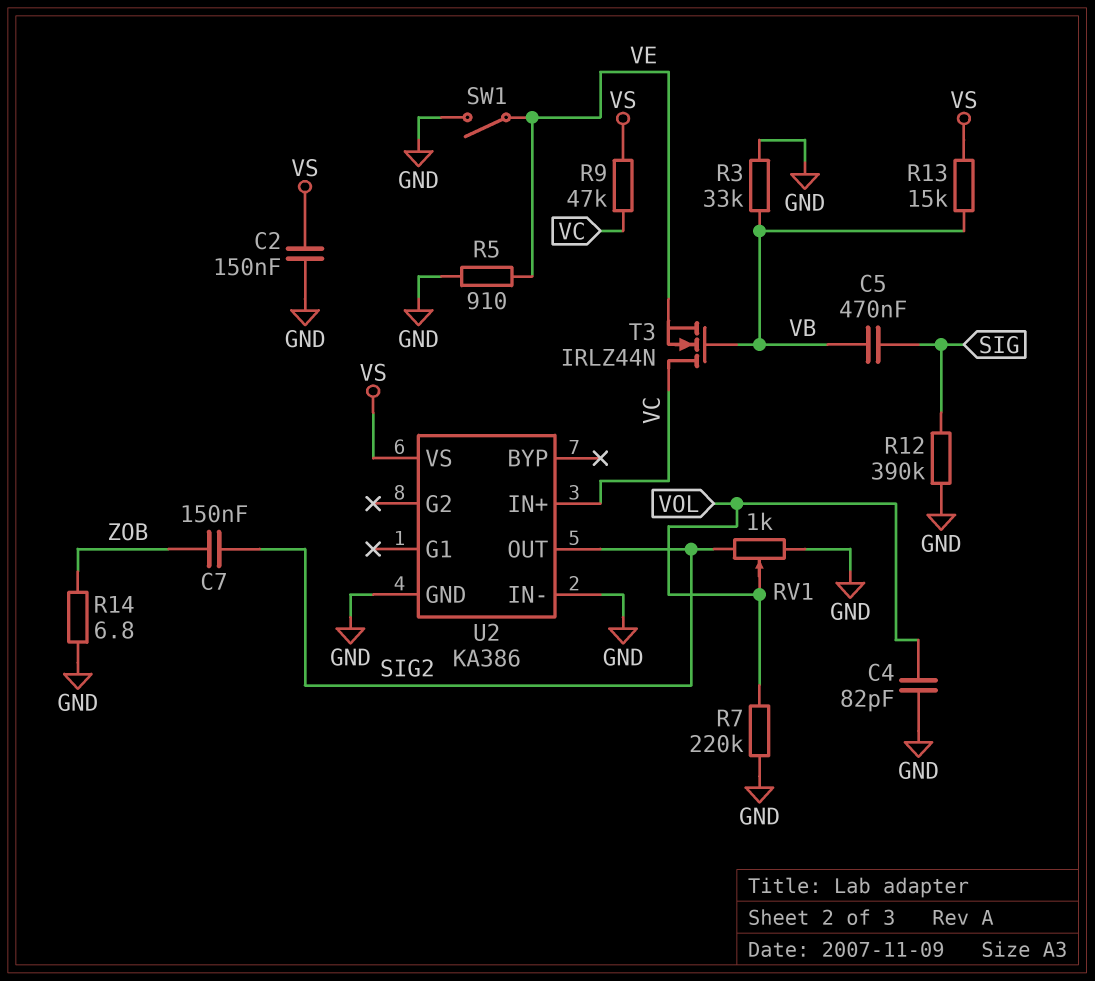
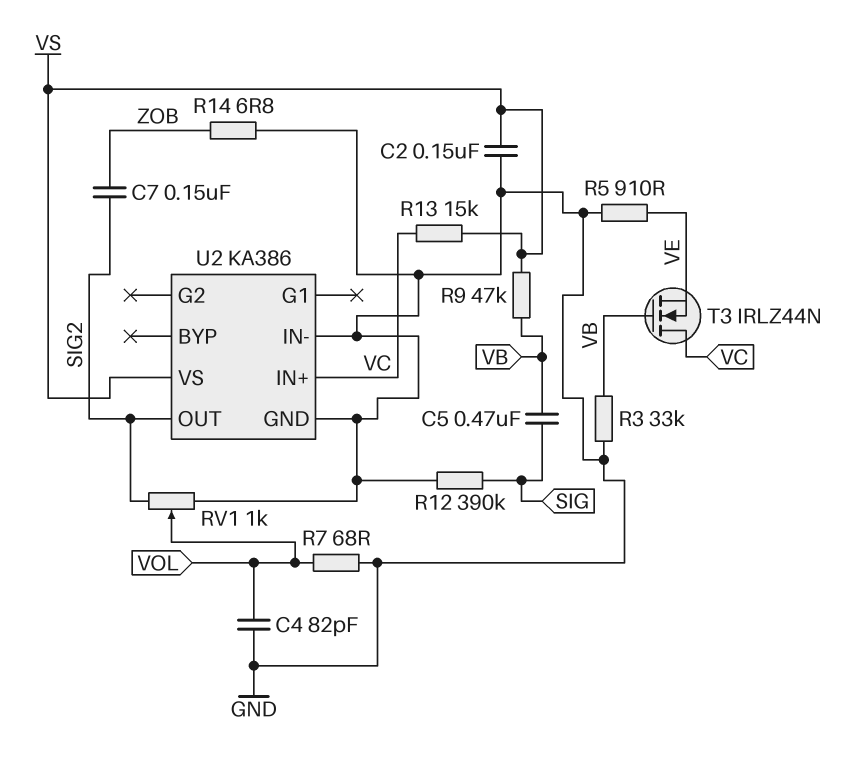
R7: 220k (GND, VOL) -> 68 (GND, VOL)
R9: 47k (VC, VS) -> 47k (VB, VS)
R13: 15k (VB, VS) -> 15k (VC, VS)
SW1: switch (GND, VE) -> none

